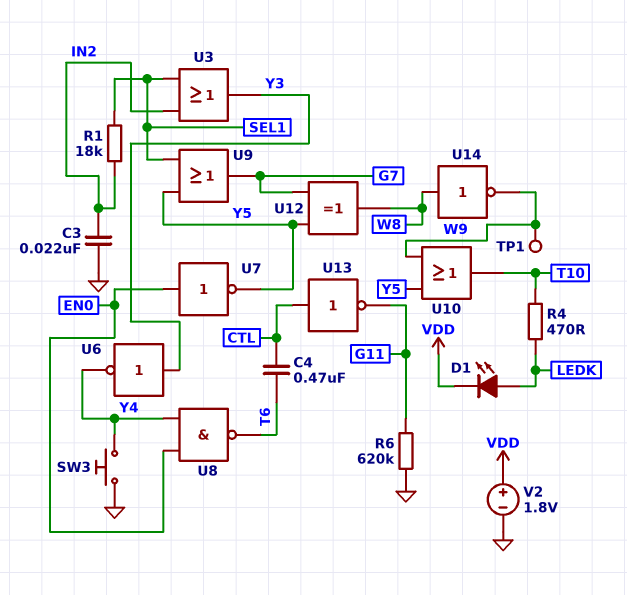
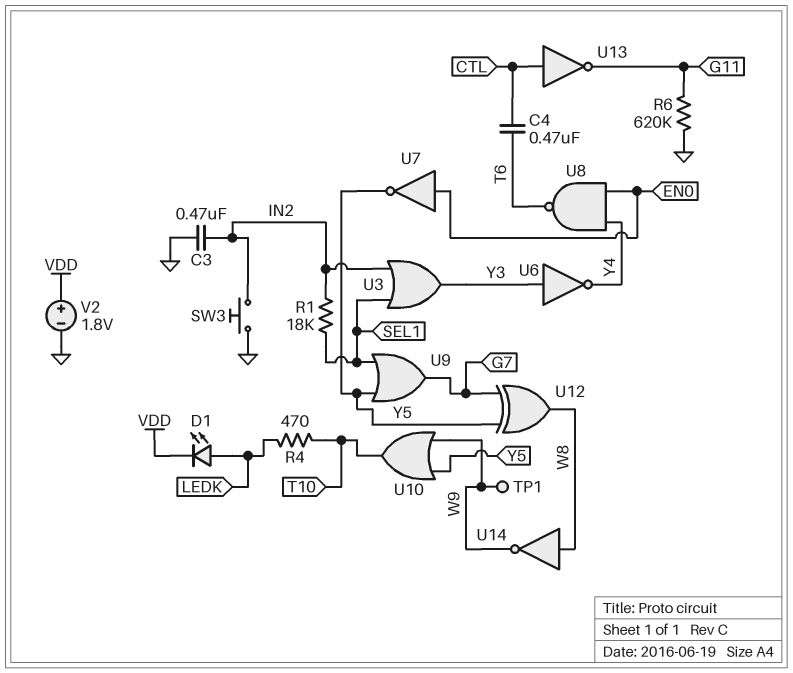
C3: 22nF (GND, IN2) -> 470nF (GND, IN2)
SW3: button (GND, Y4) -> button (GND, IN2)

